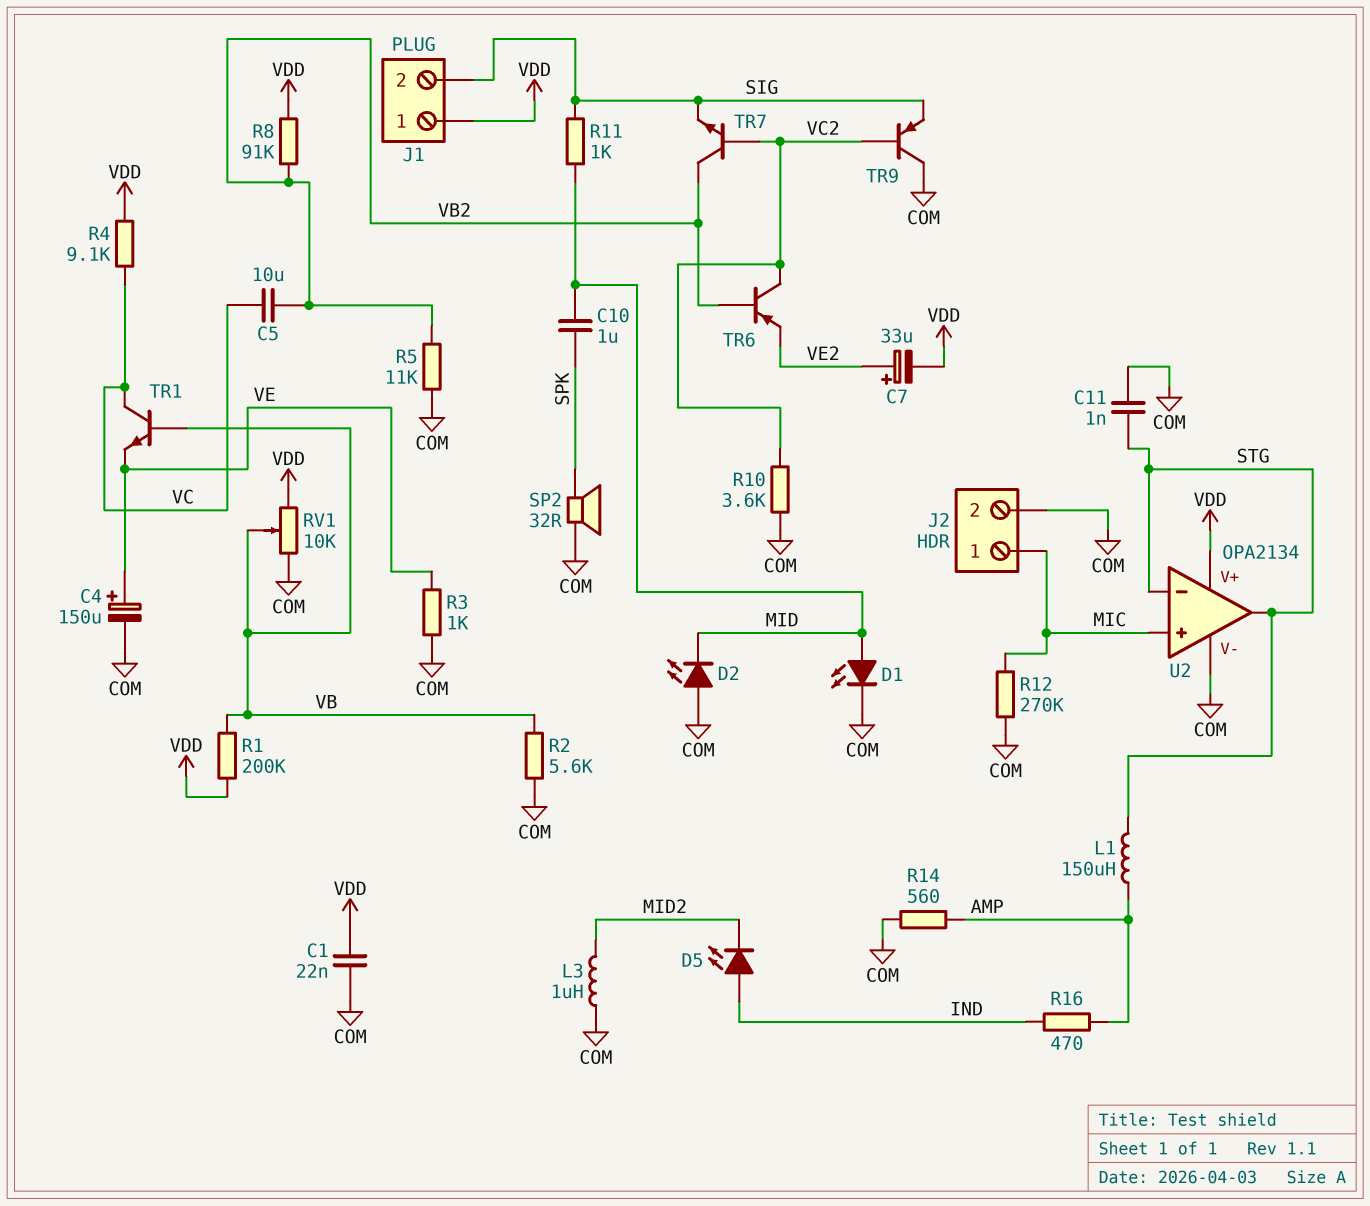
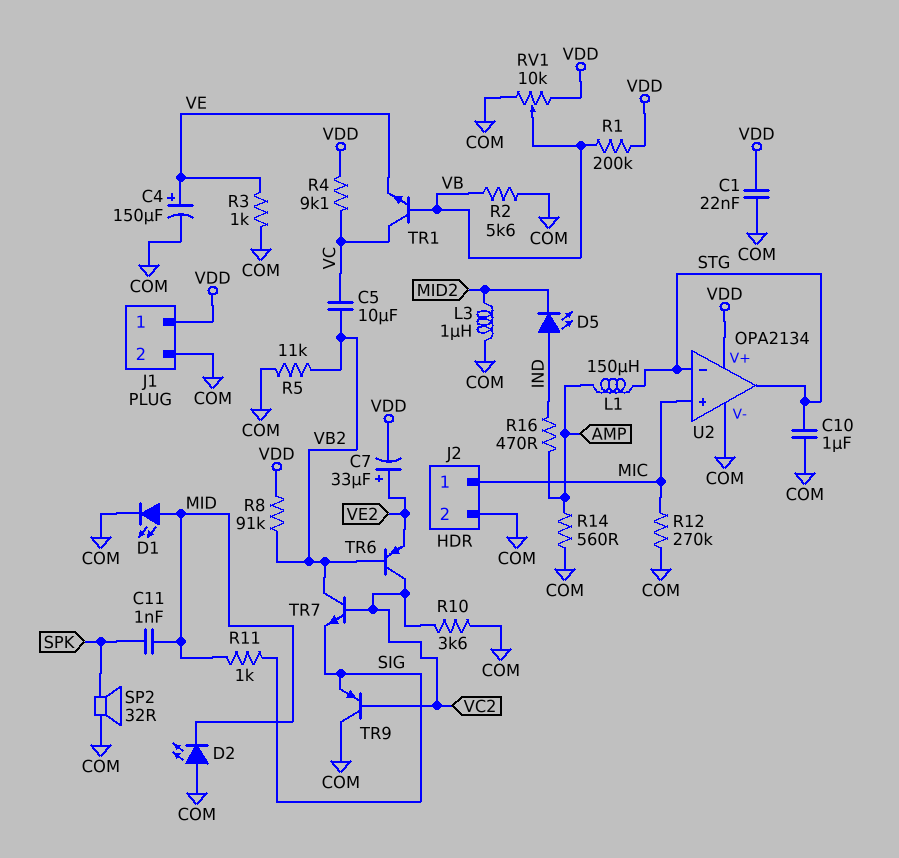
C10: 1uF (MID, SPK) -> 1uF (COM, STG)
C11: 1nF (COM, STG) -> 1nF (MID, SPK)
J1 pin 2: SIG -> COM

